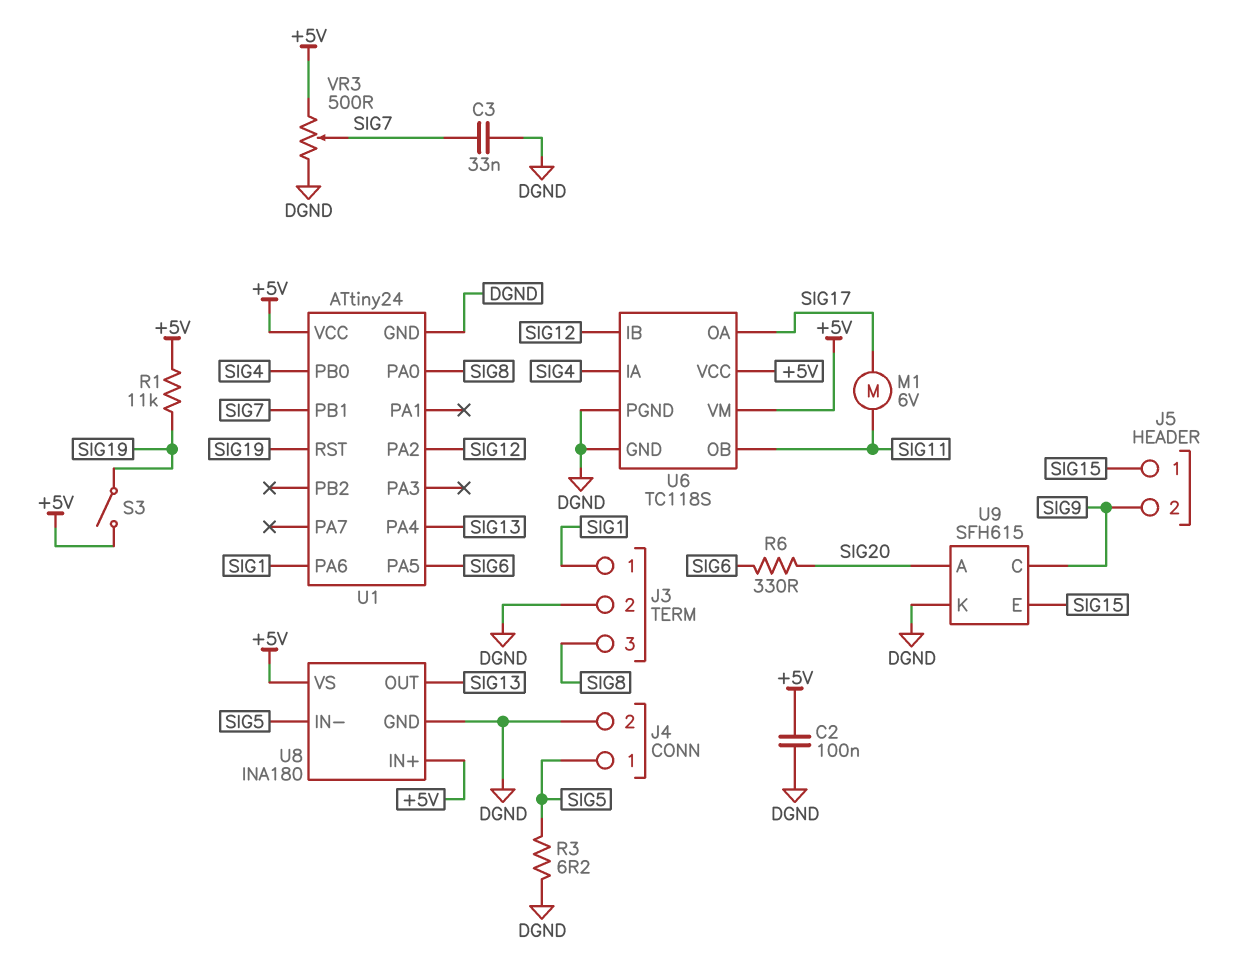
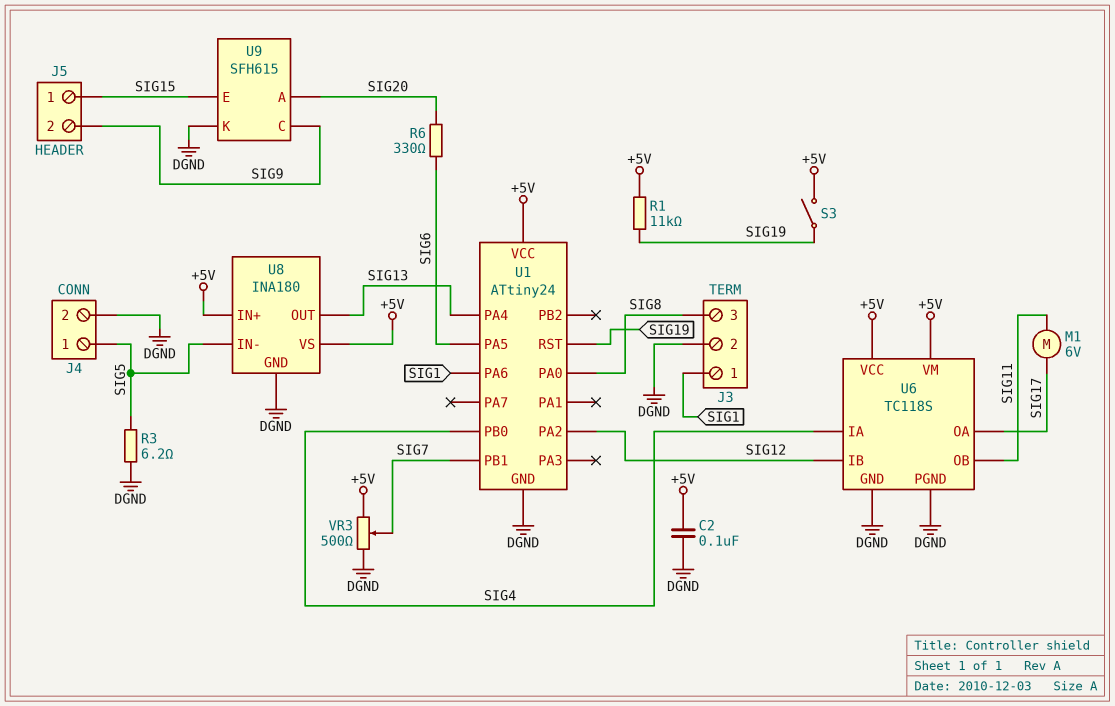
C3: 33nF (DGND, SIG7) -> none

